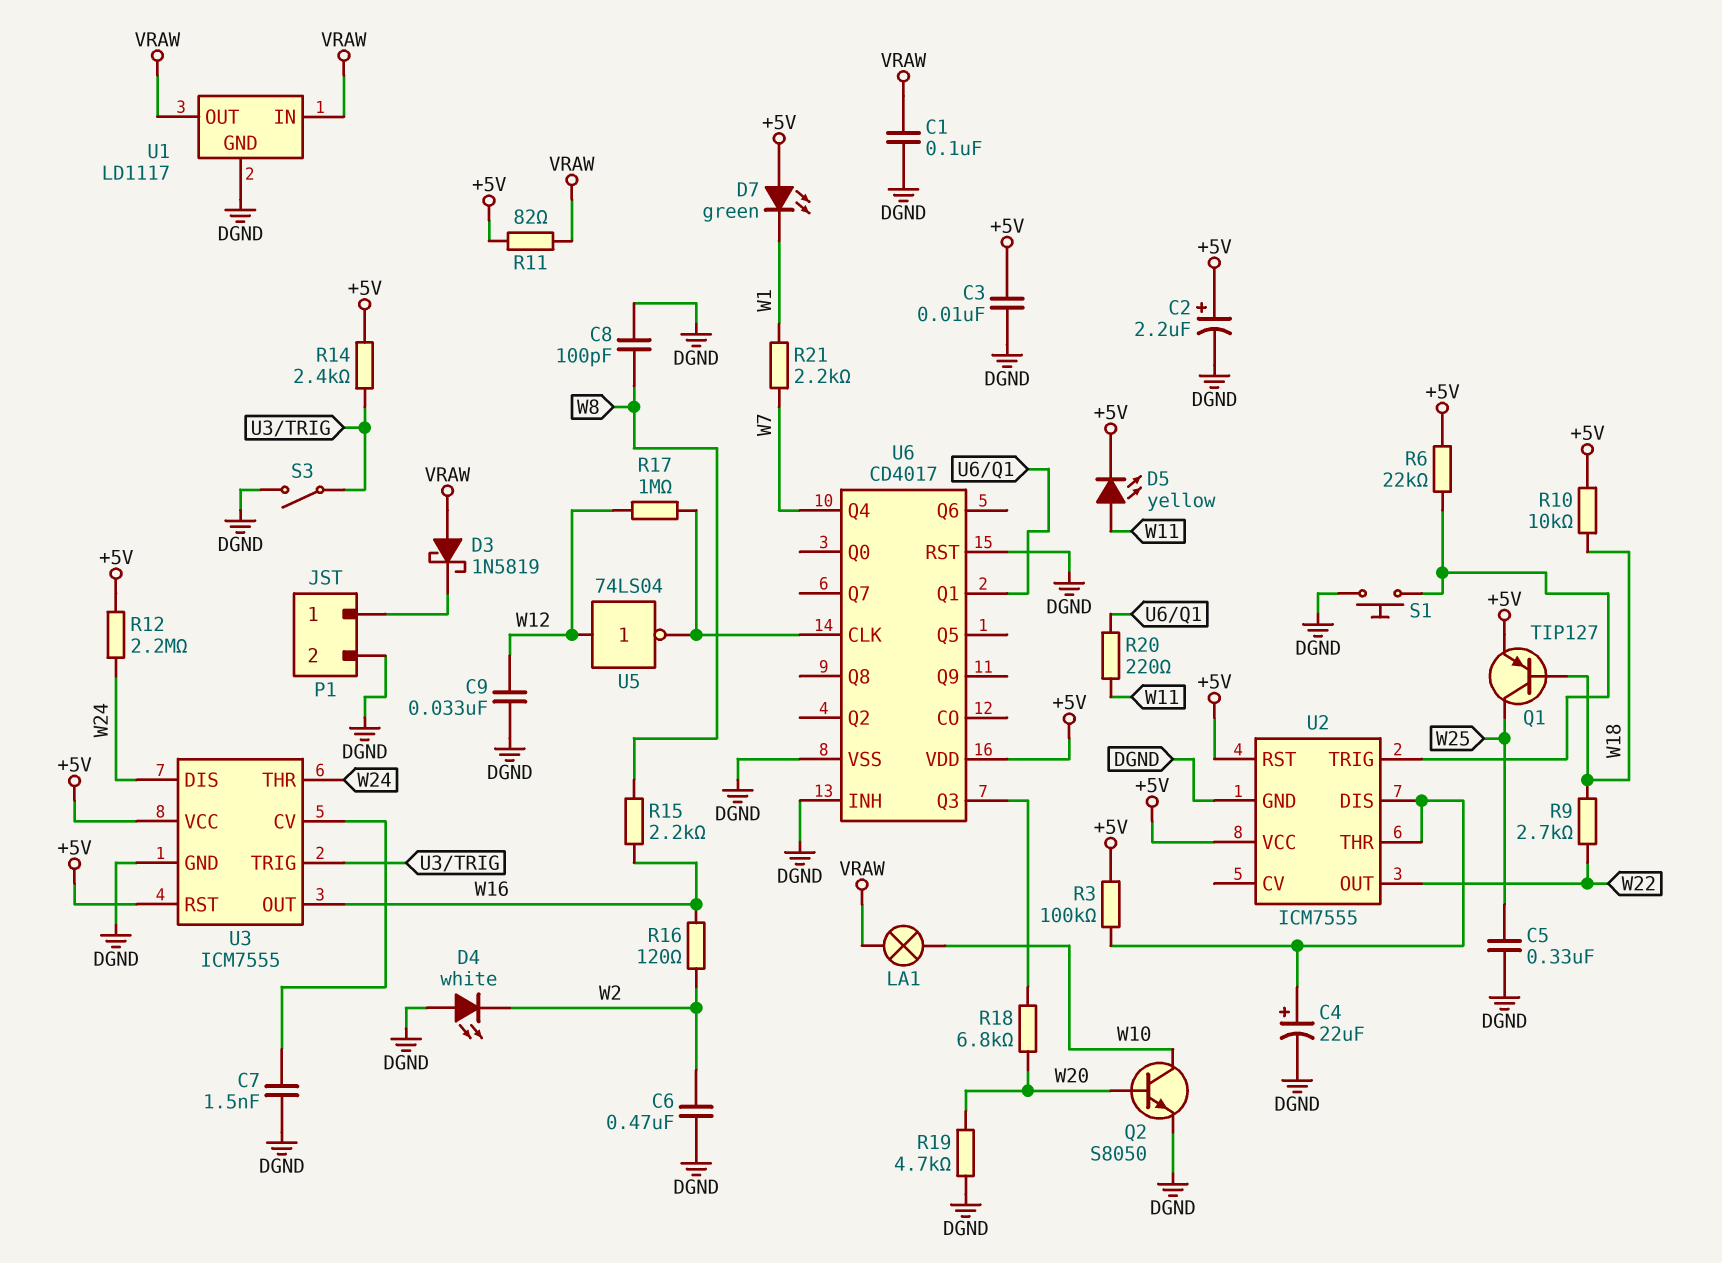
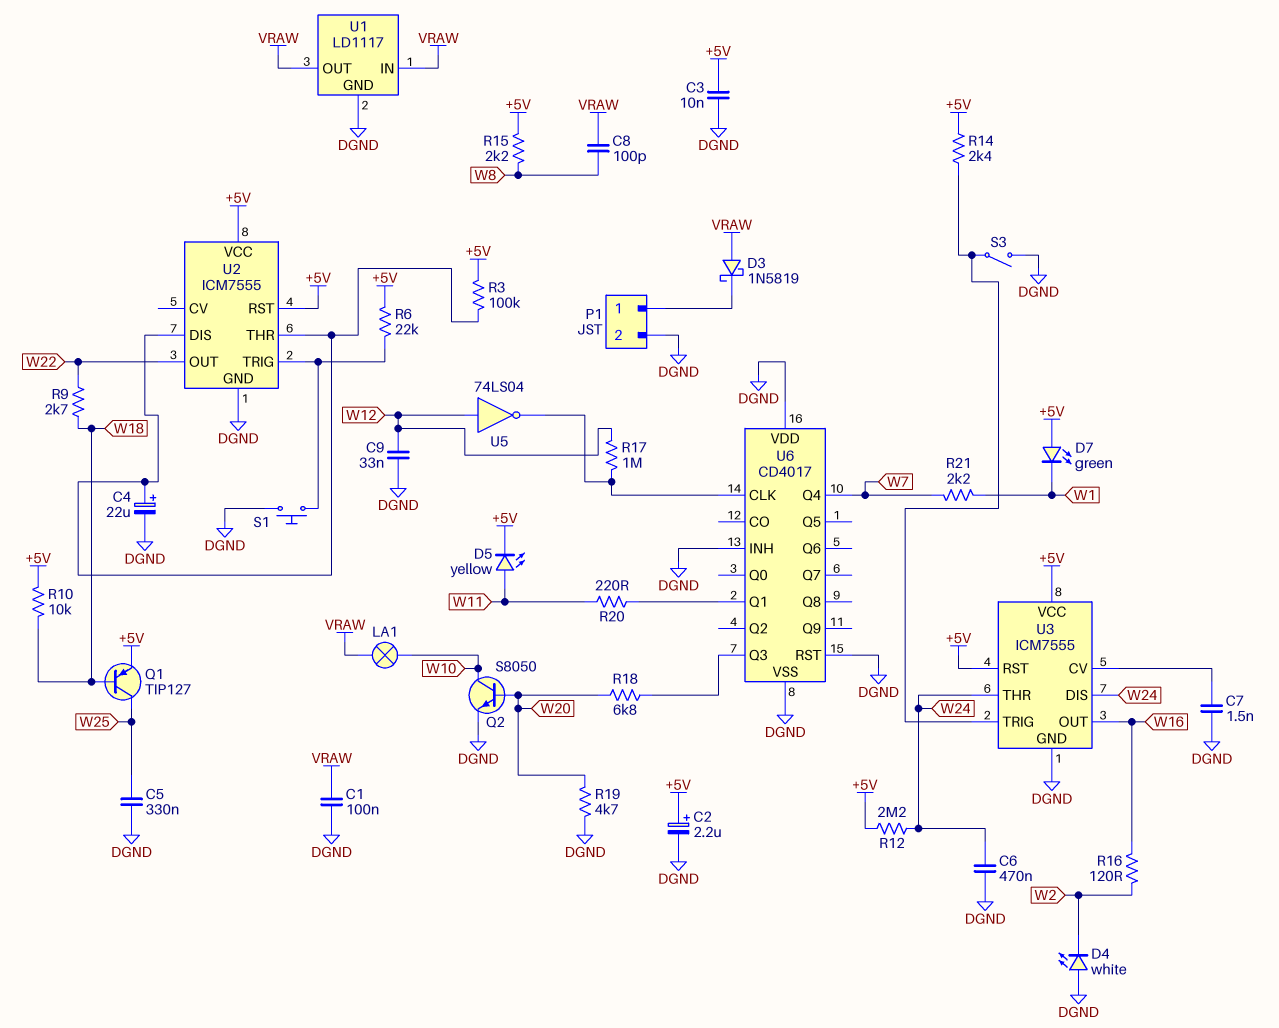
C6: 470nF (DGND, W2) -> 470nF (DGND, W24)
C8: 100pF (DGND, W8) -> 100pF (VRAW, W8)
R11: 82 (+5V, VRAW) -> none
R15: 2.2k (W8, W16) -> 2.2k (+5V, W8)
U6 pin VDD: +5V -> DGND

